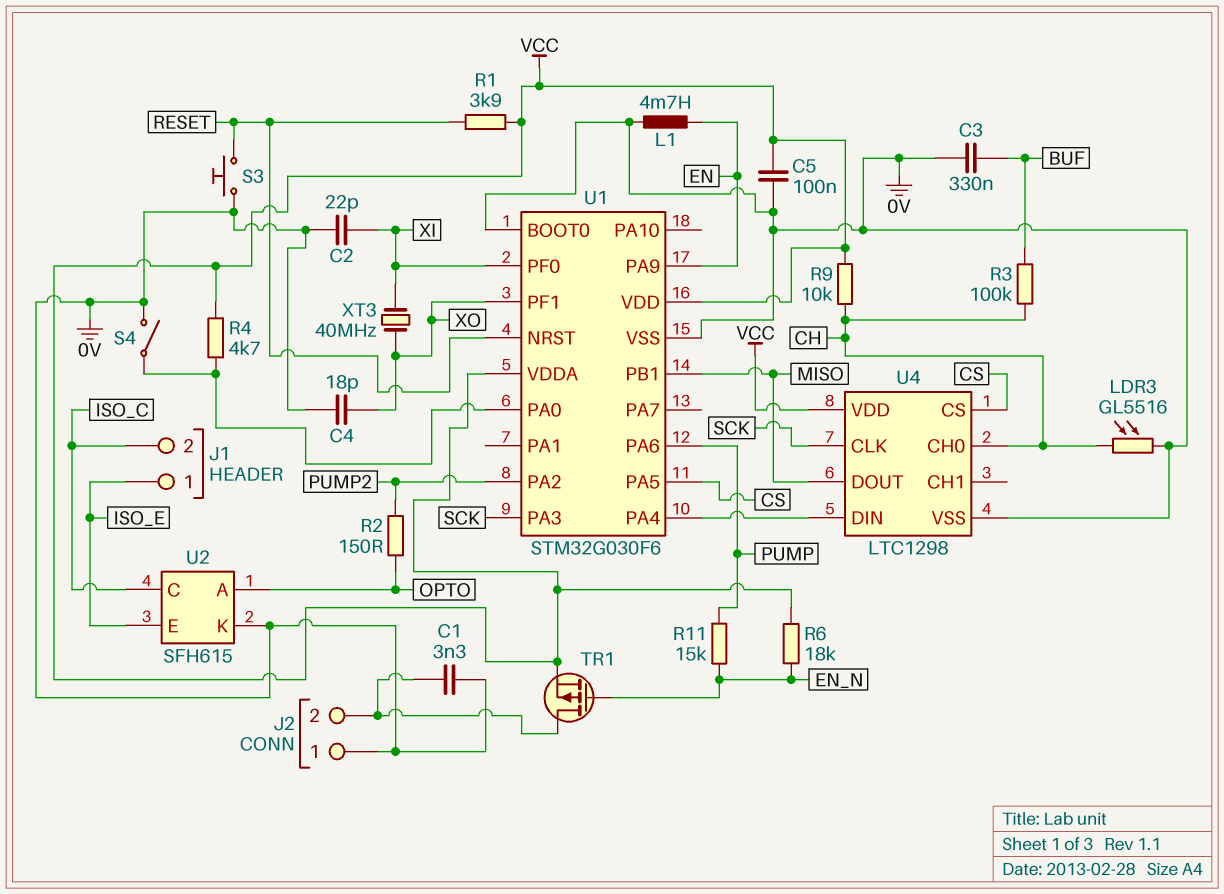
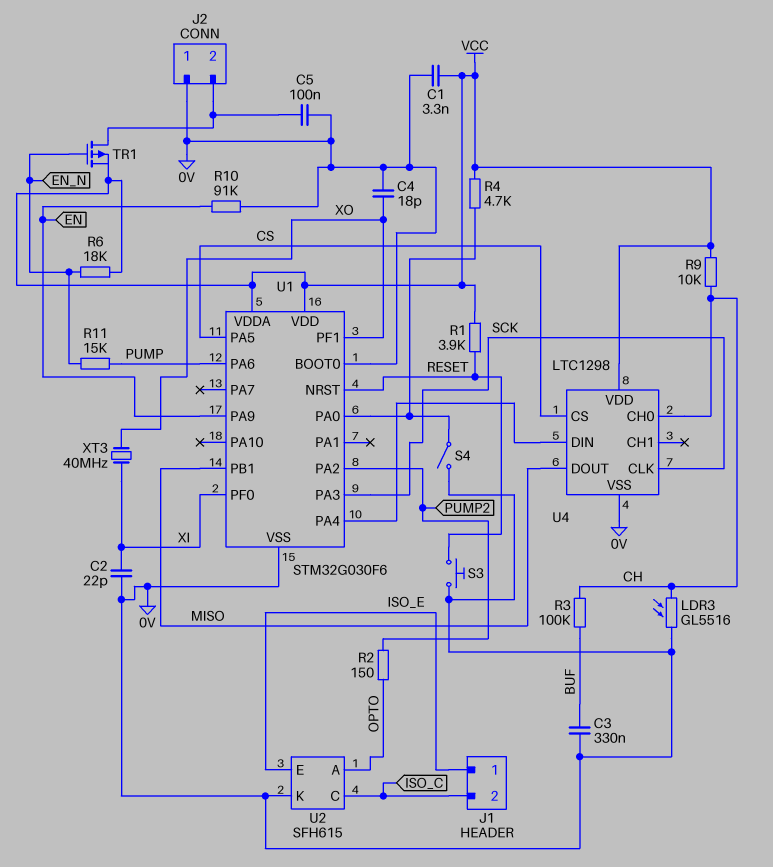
C1: 3.3nF (0V, J2/2) -> 3.3nF (0V, VCC)
C5: 100nF (0V, VCC) -> 100nF (0V, J2/2)
L1: 4.7mH (0V, EN) -> none
R10: none -> 91k (0V, EN)

